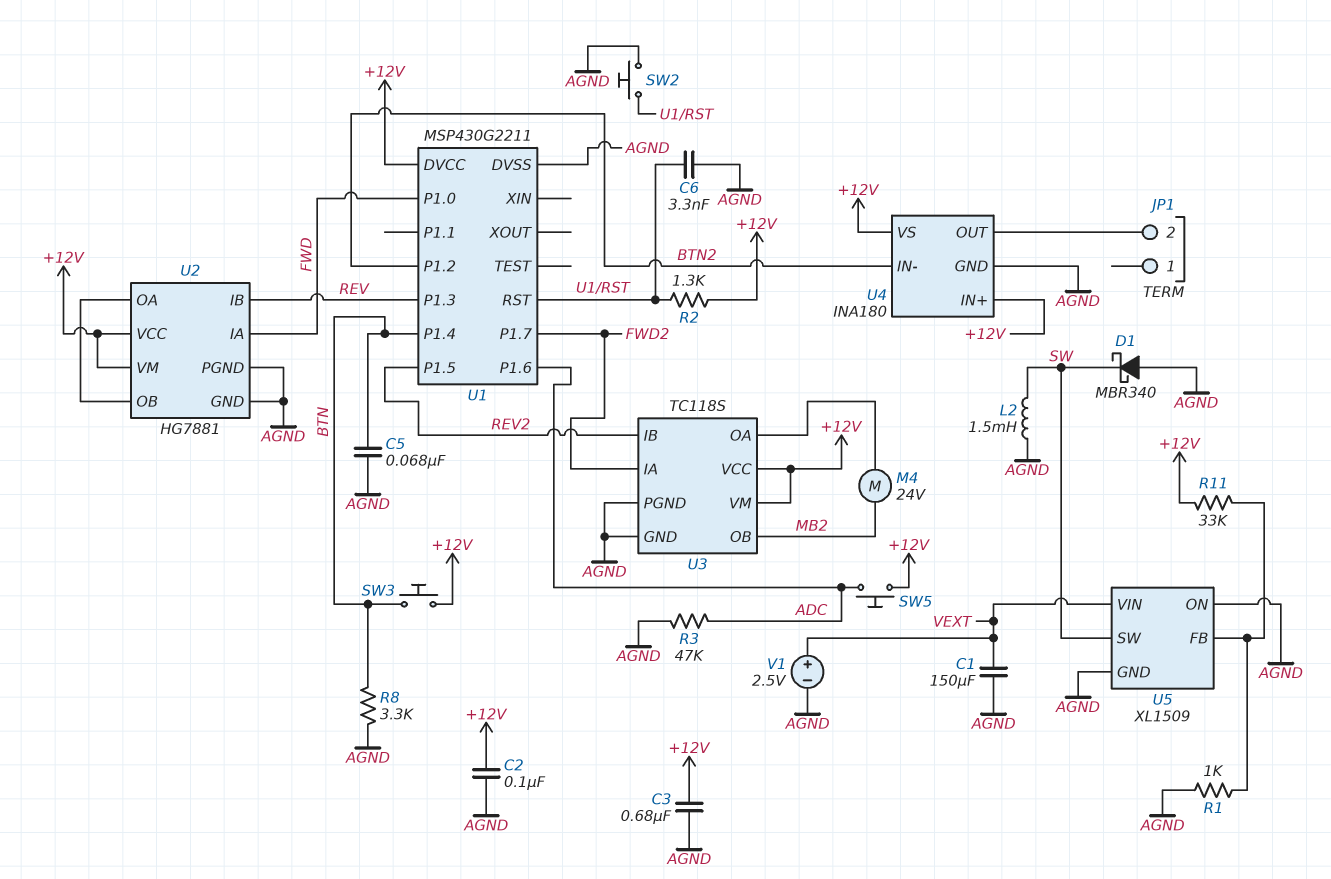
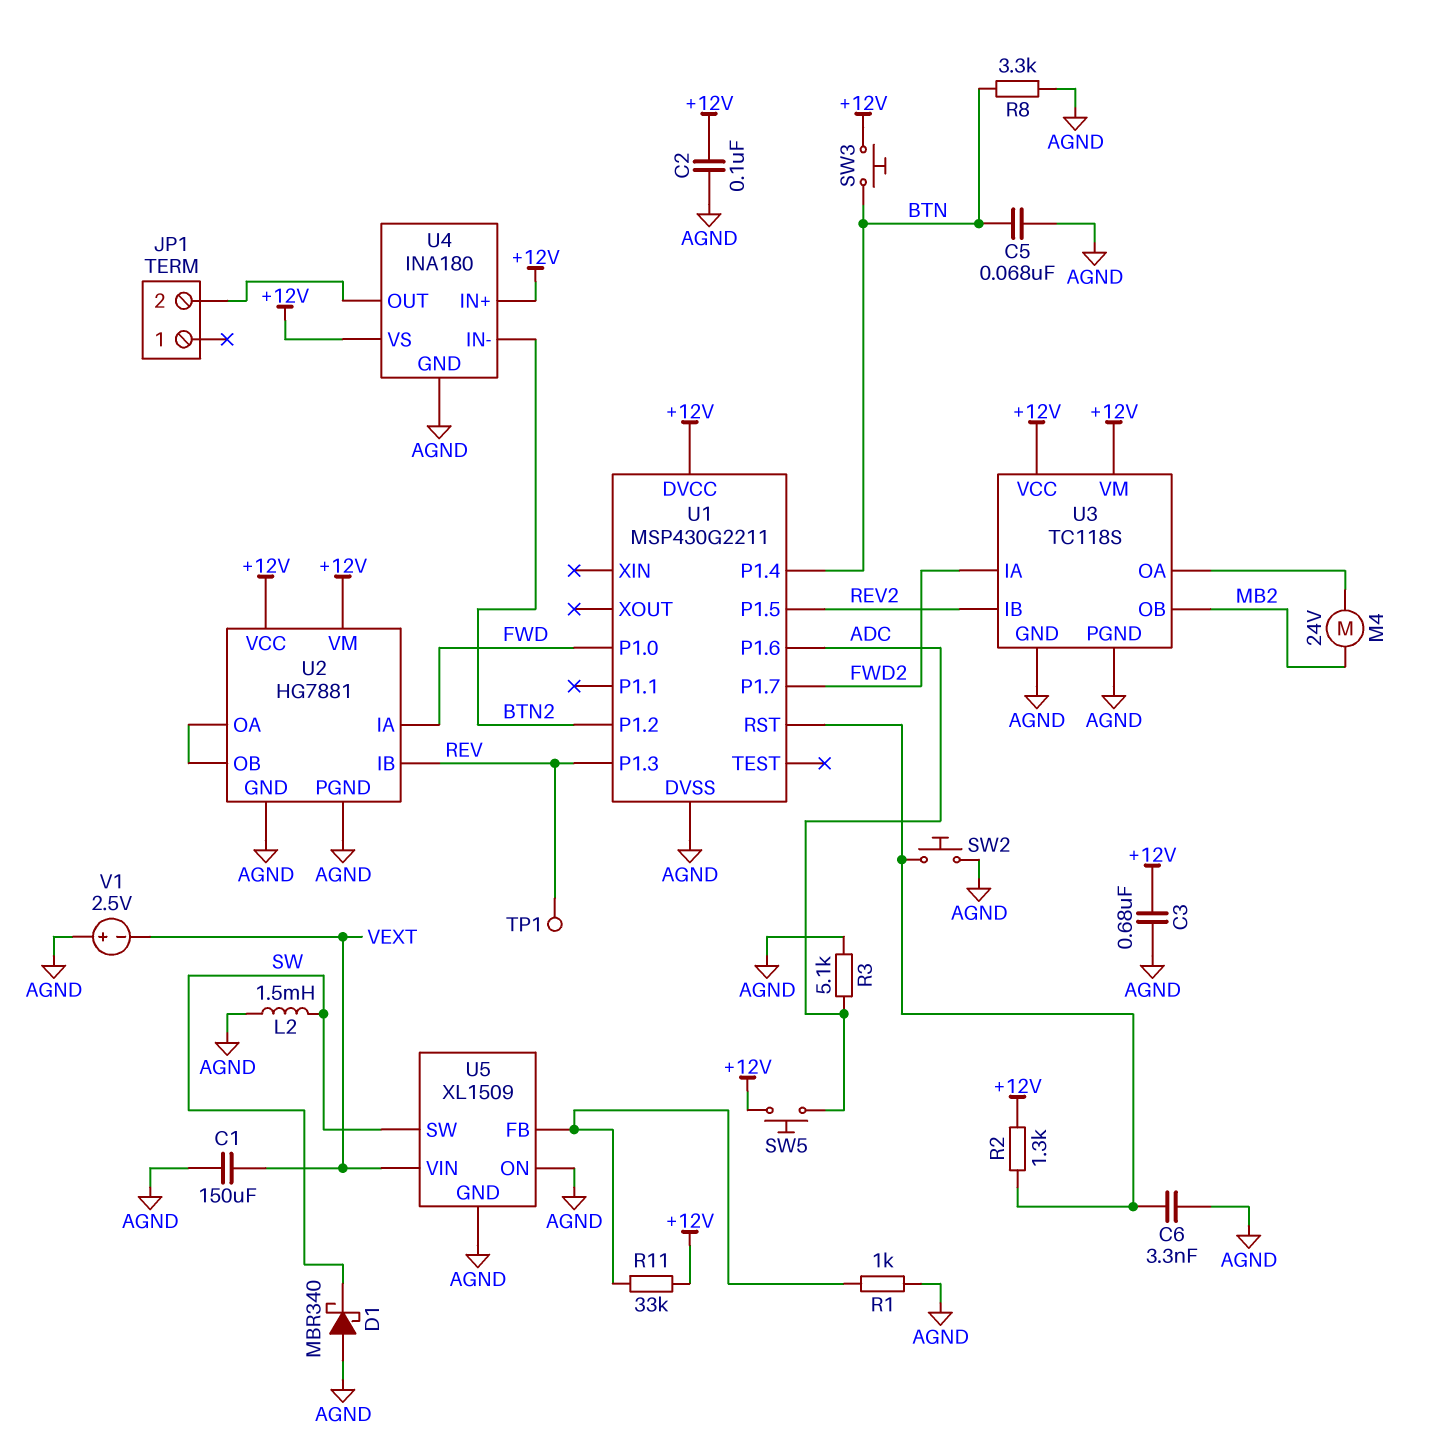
R3: 47k (ADC, AGND) -> 5.1k (ADC, AGND)
TP1: none -> test point (REV)
V1: 2.5V (plus VEXT, minus AGND) -> 2.5V (plus AGND, minus VEXT)

